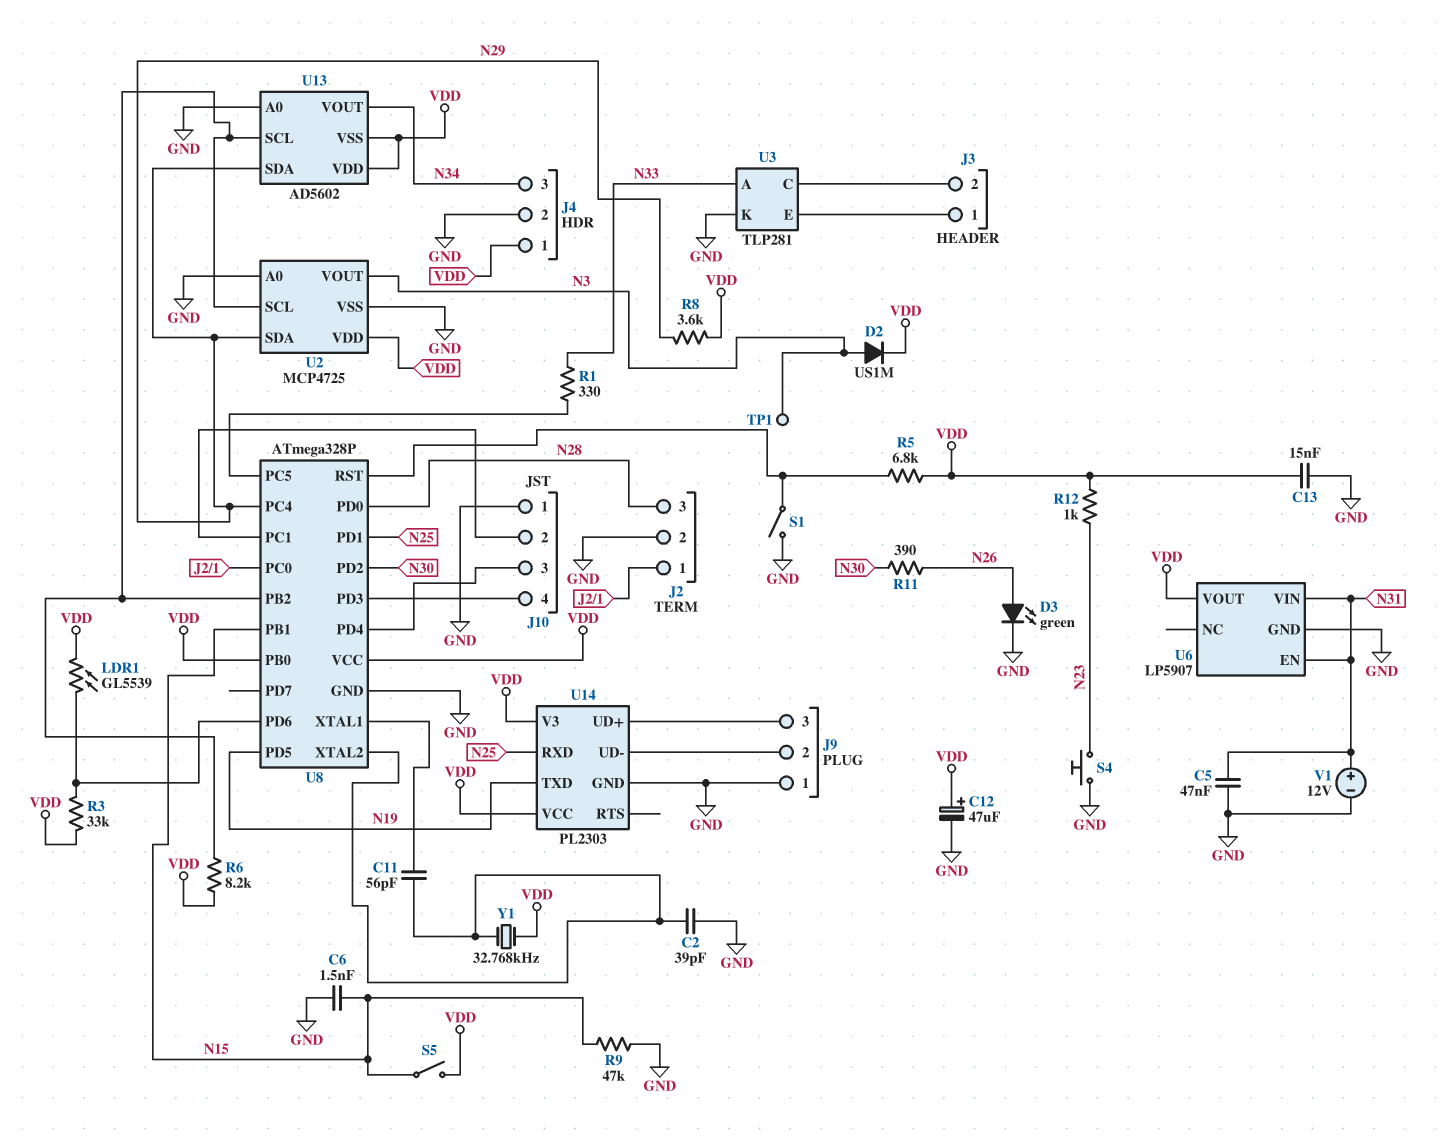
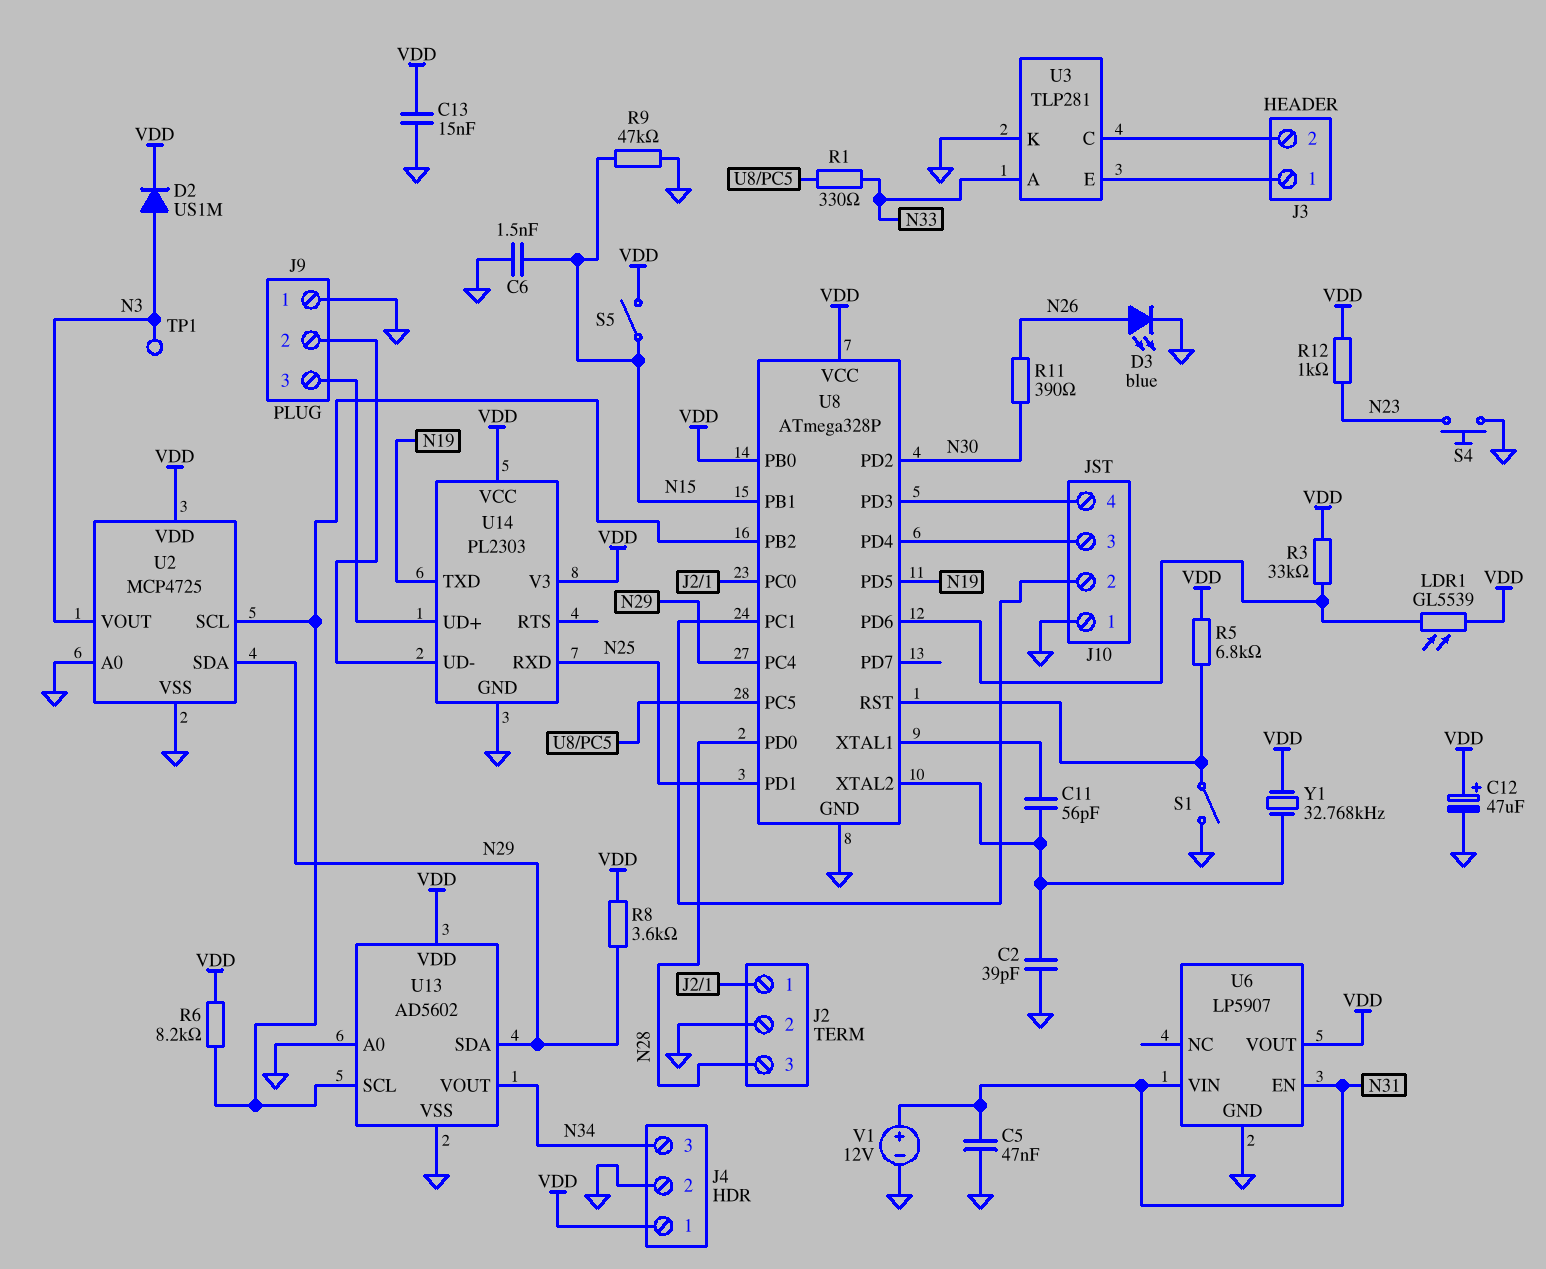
D3: LED green (A N26, K GND) -> LED blue (A N26, K GND)
U13 pin VSS: VDD -> GND

